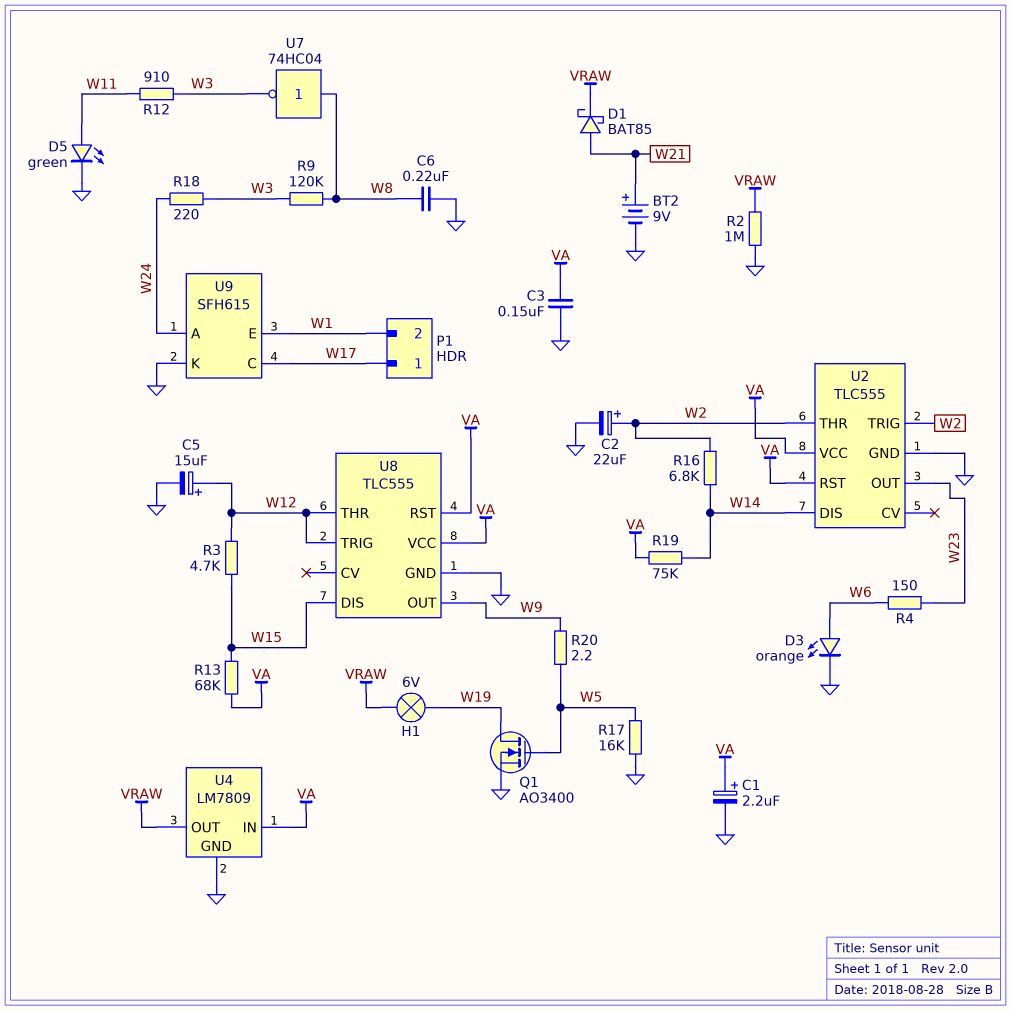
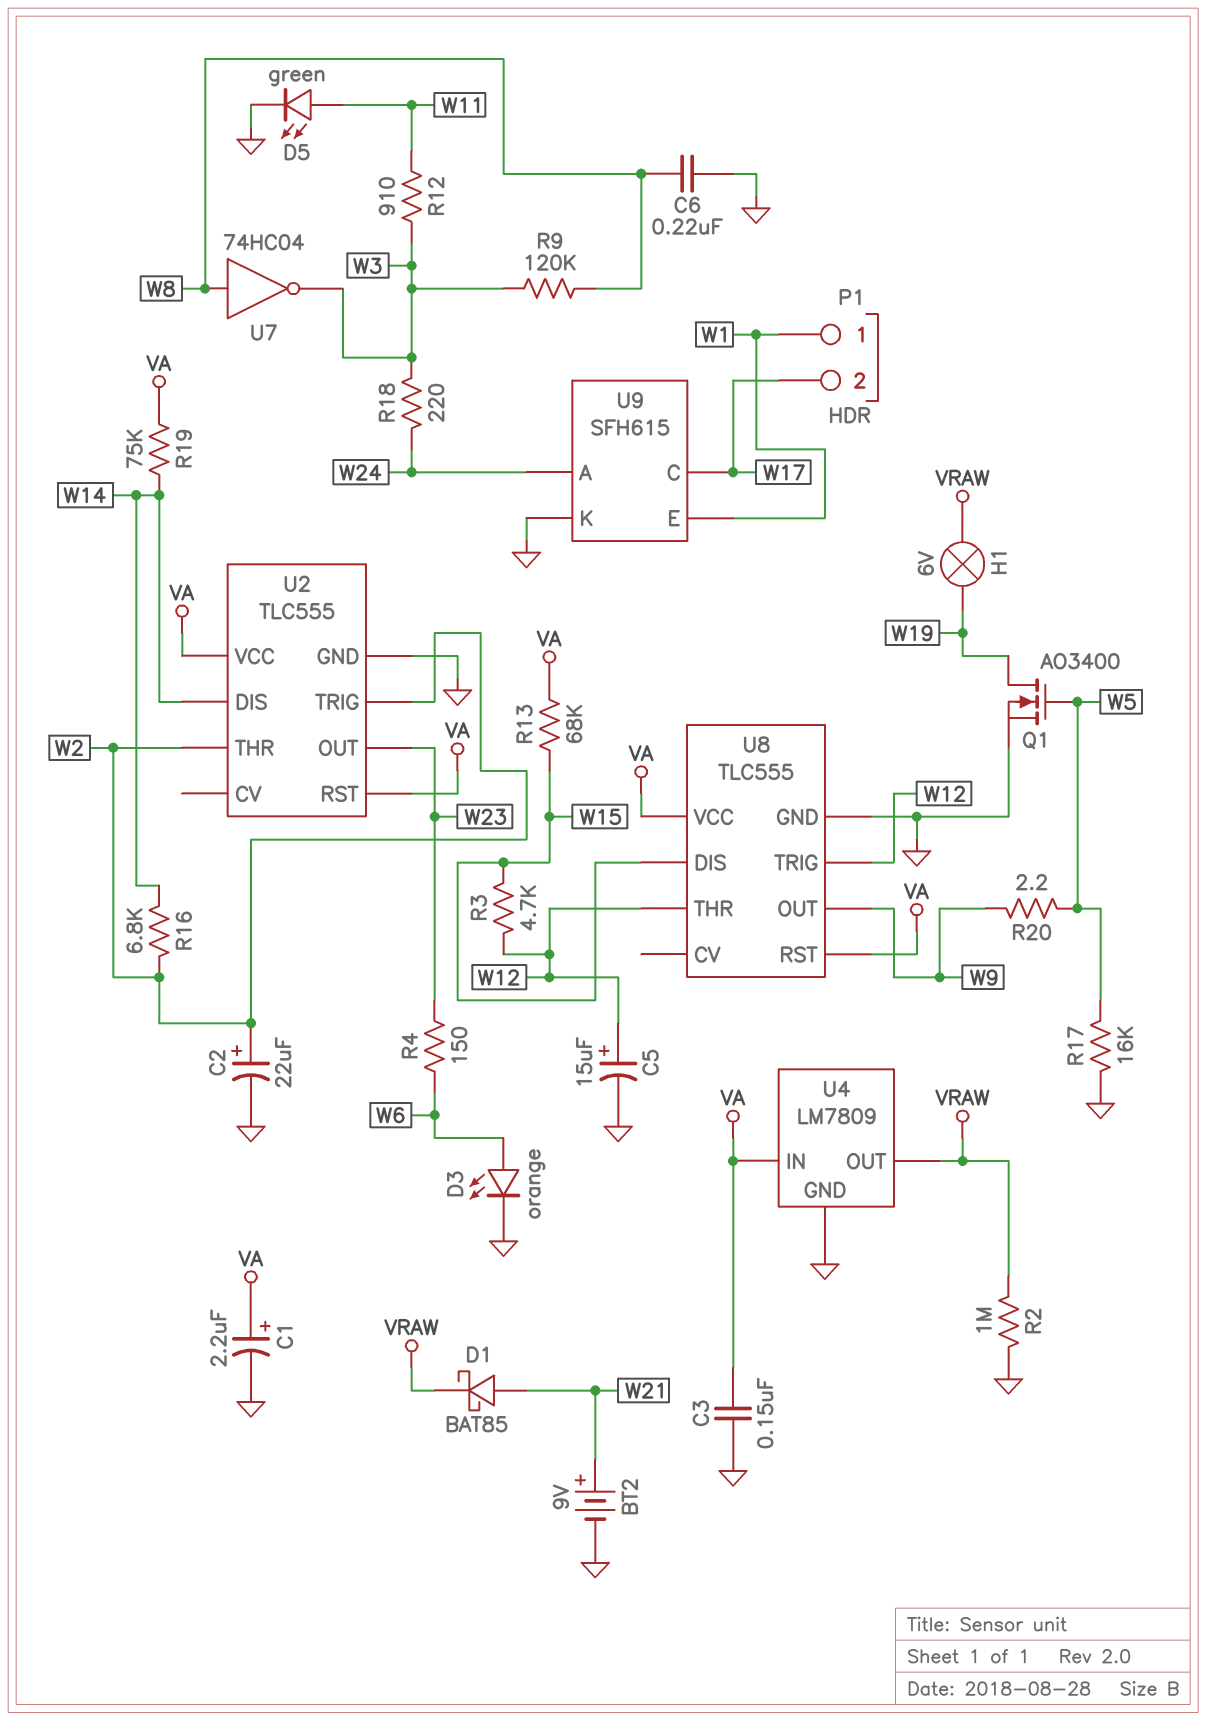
P1 pin 1: W17 -> W1
P1 pin 2: W1 -> W17

